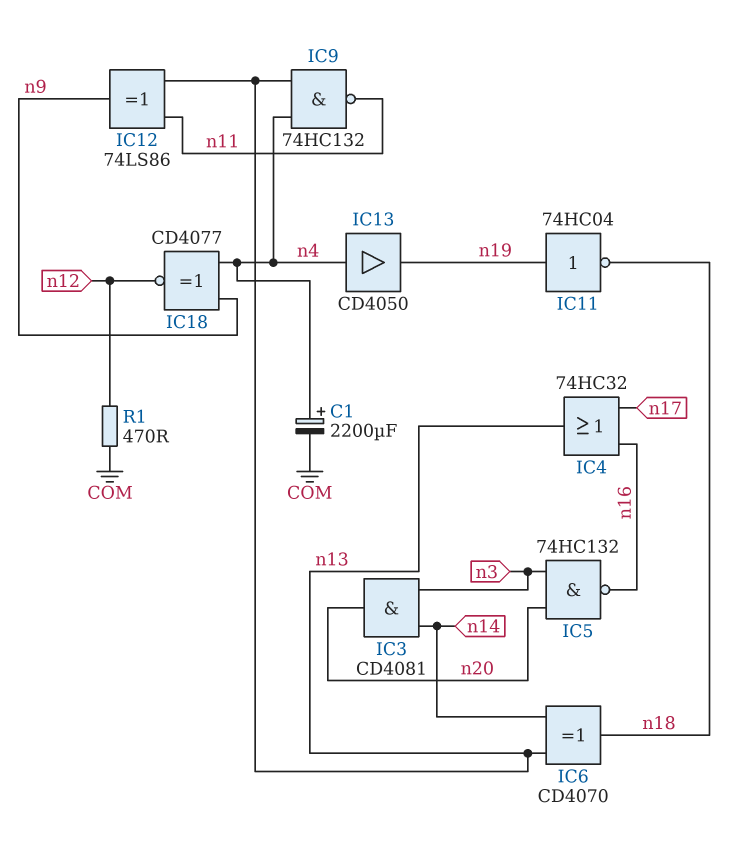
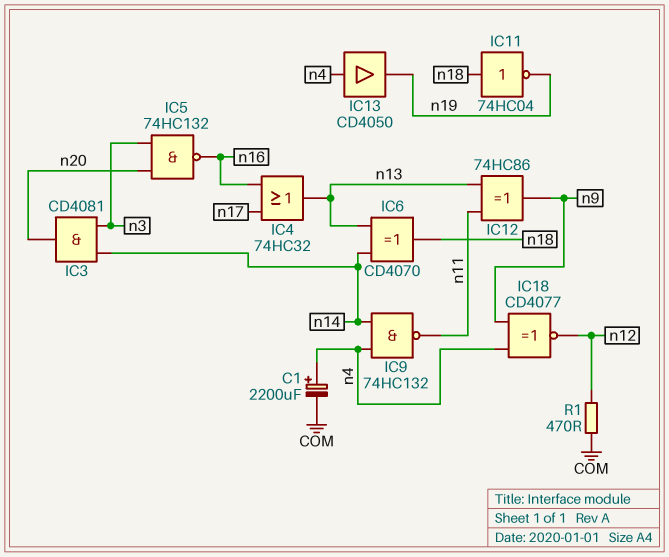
IC9: NAND 74HC132 (in n4, in n13, out n11) -> NAND 74HC132 (in n4, in n14, out n11)
IC11: NOT 74HC04 (in n19, out n18) -> NOT 74HC04 (in n18, out n19)
IC12: XOR 74LS86 (in n11, in n13, out n9) -> XOR 74HC86 (in n11, in n13, out n9)

